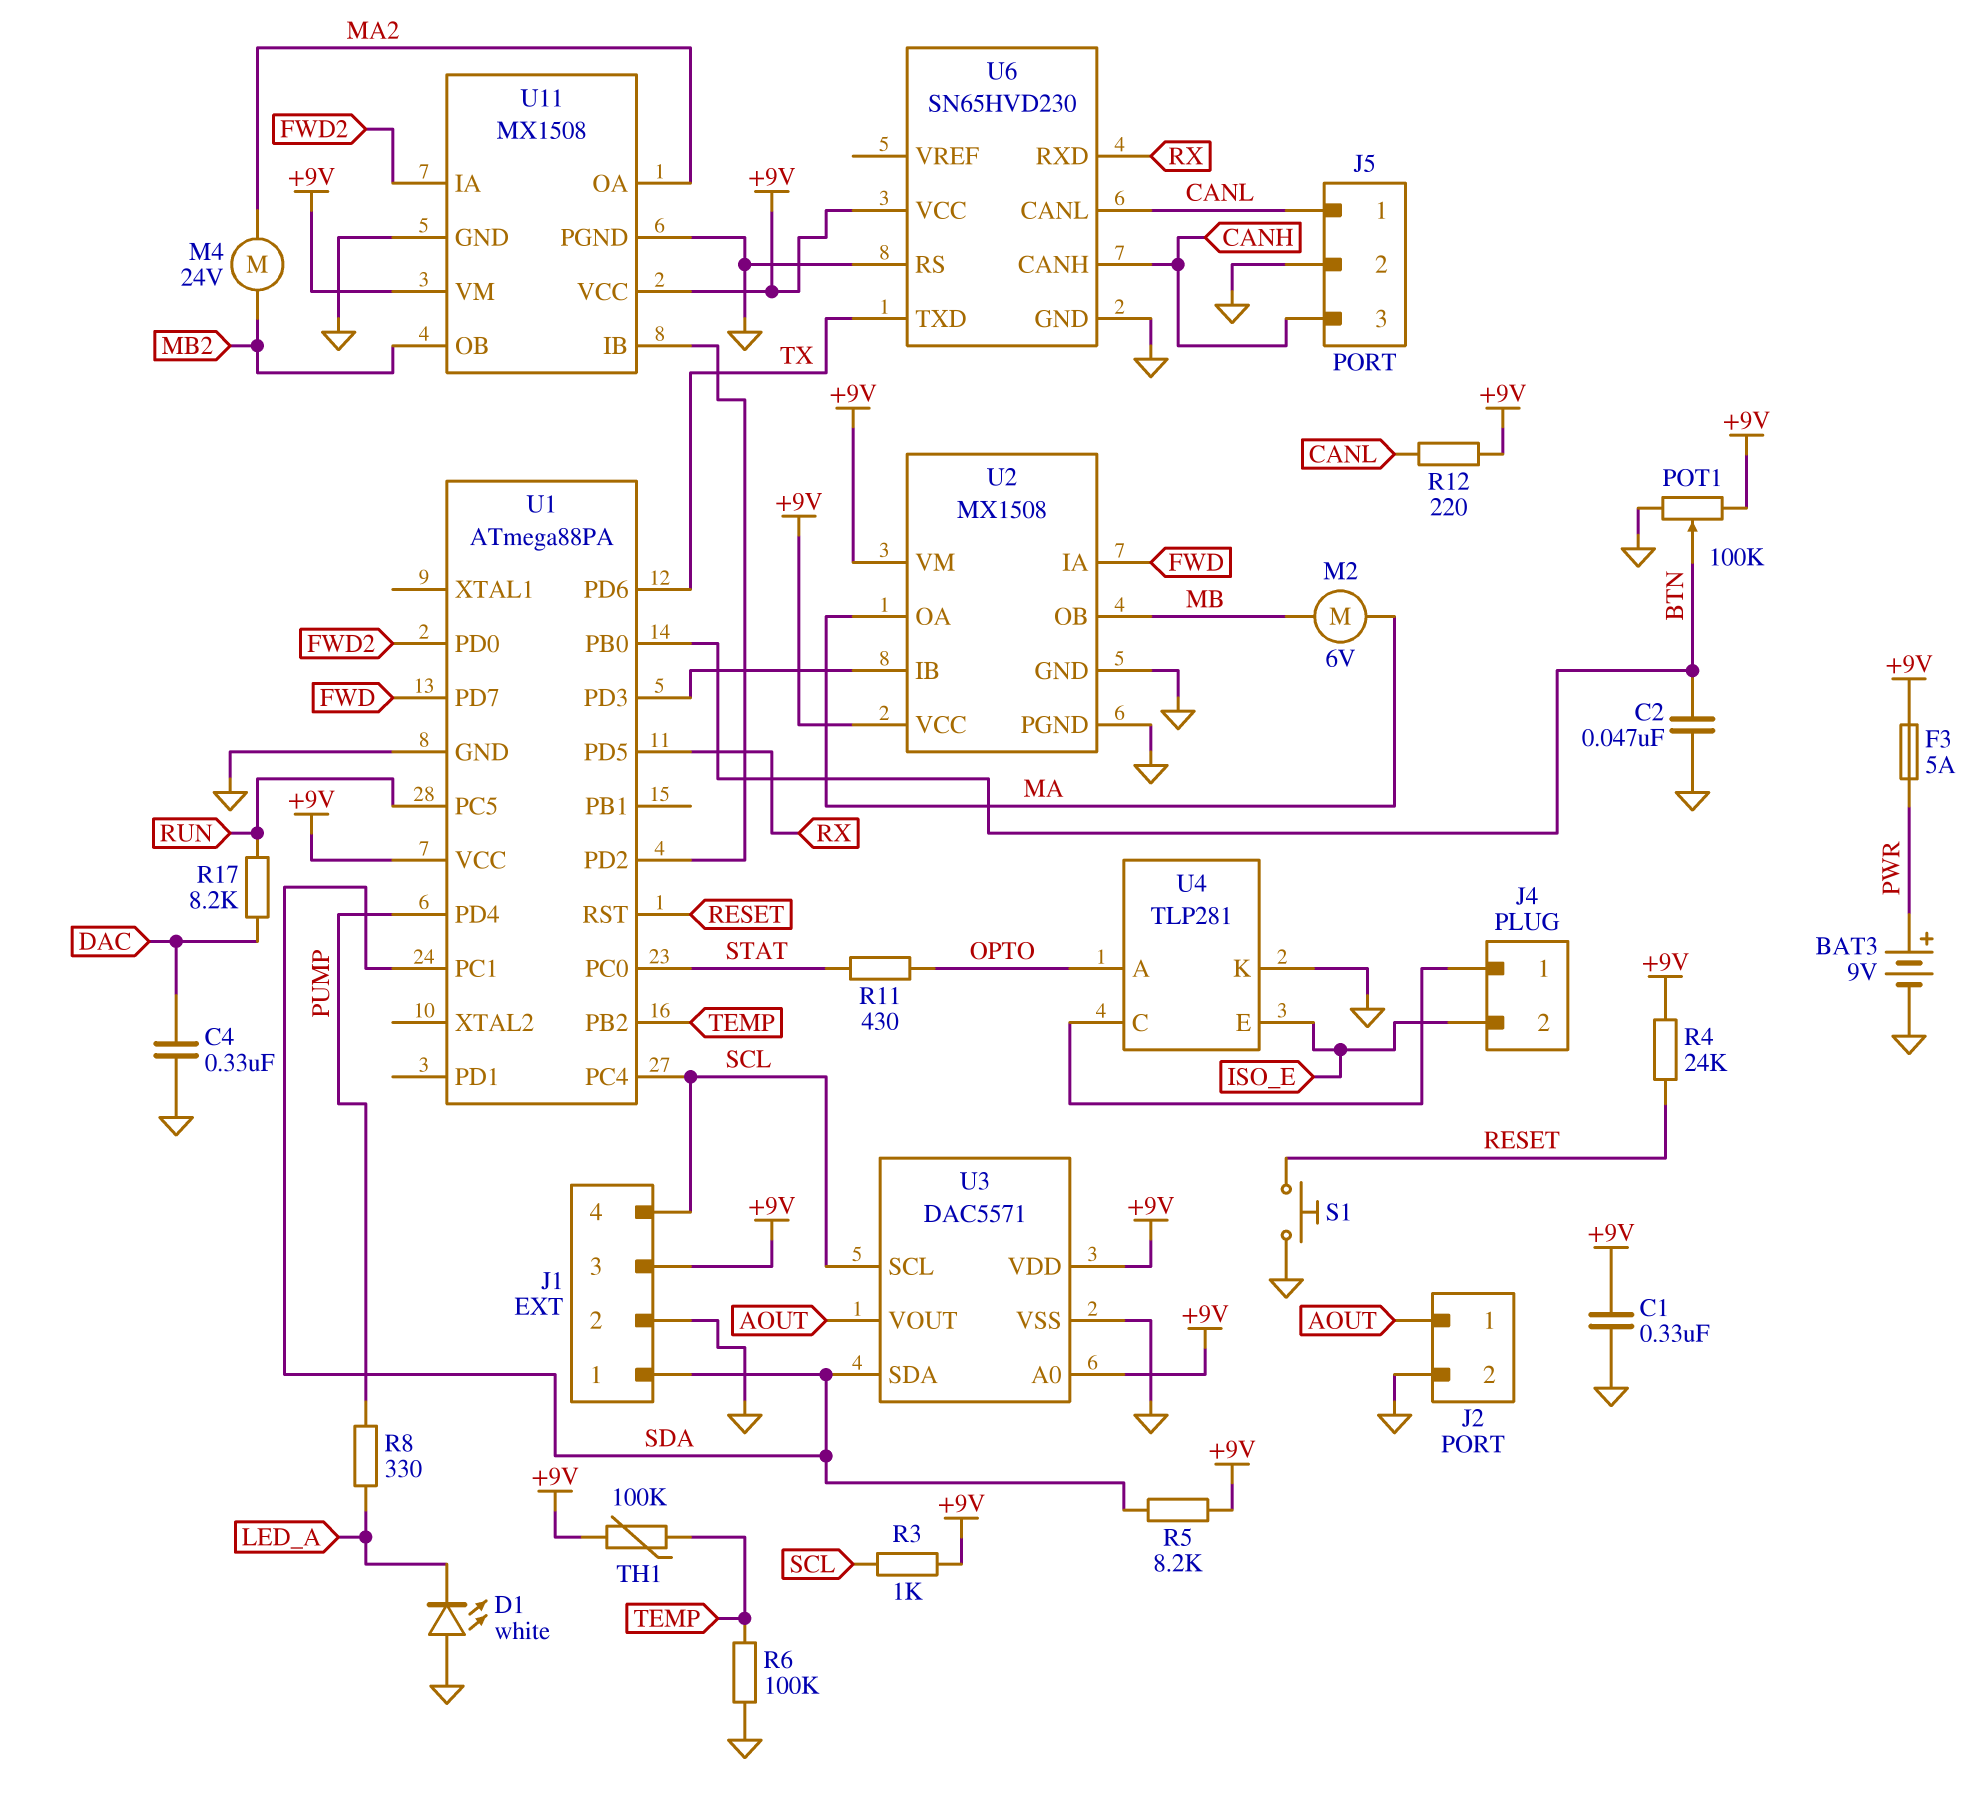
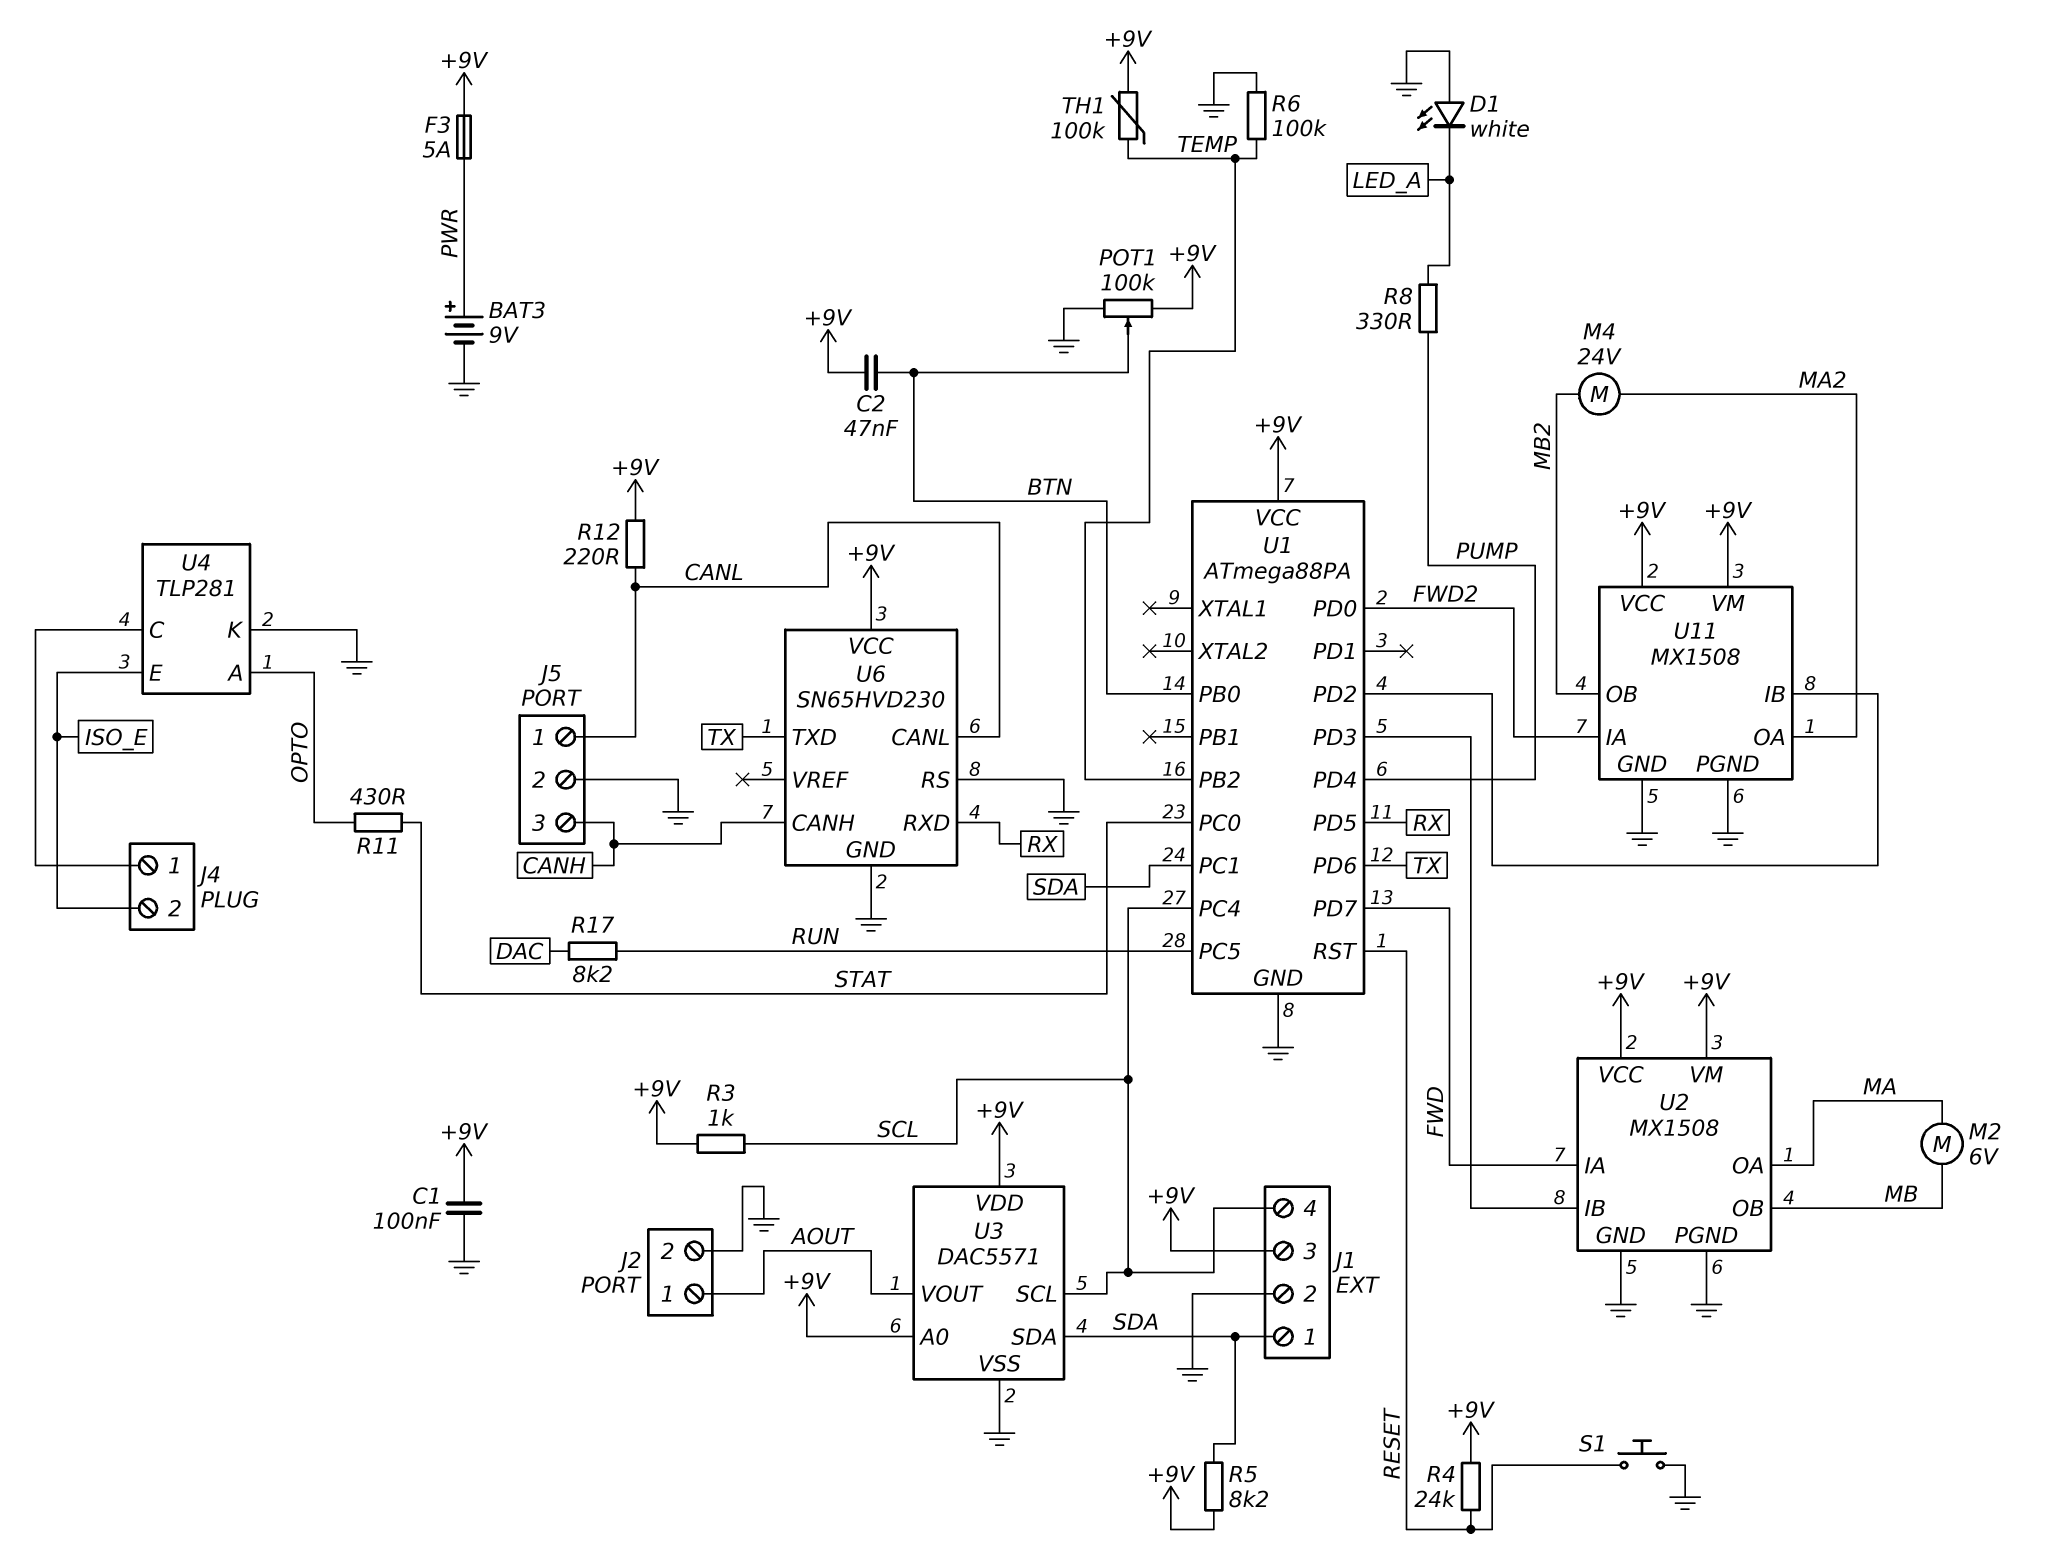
C1: 330nF (+9V, GND) -> 100nF (+9V, GND)
C2: 47nF (BTN, GND) -> 47nF (+9V, BTN)
C4: 330nF (DAC, GND) -> none

